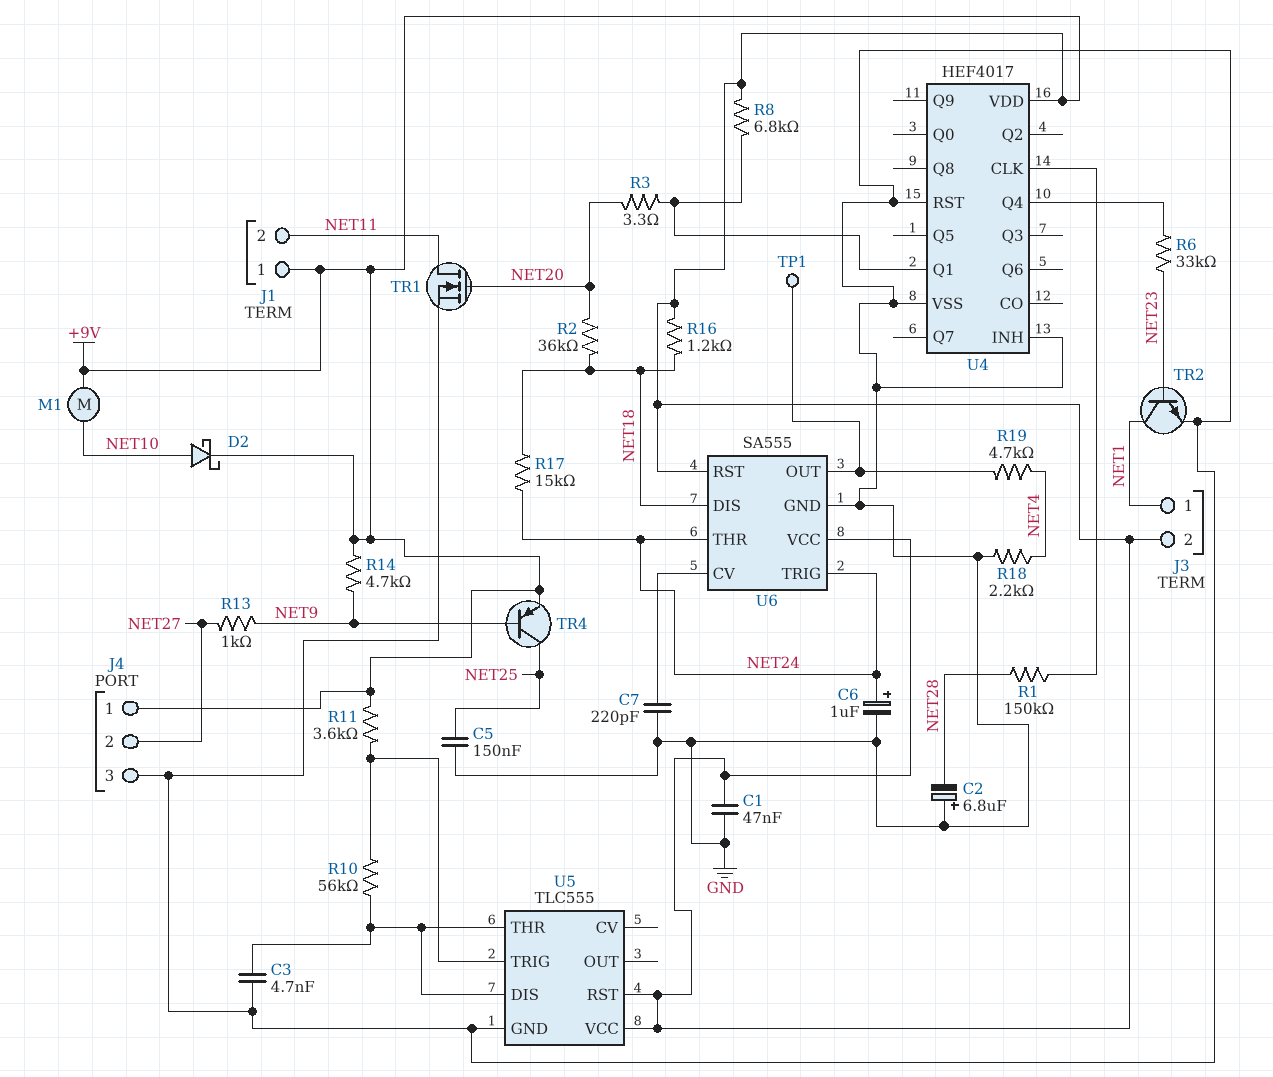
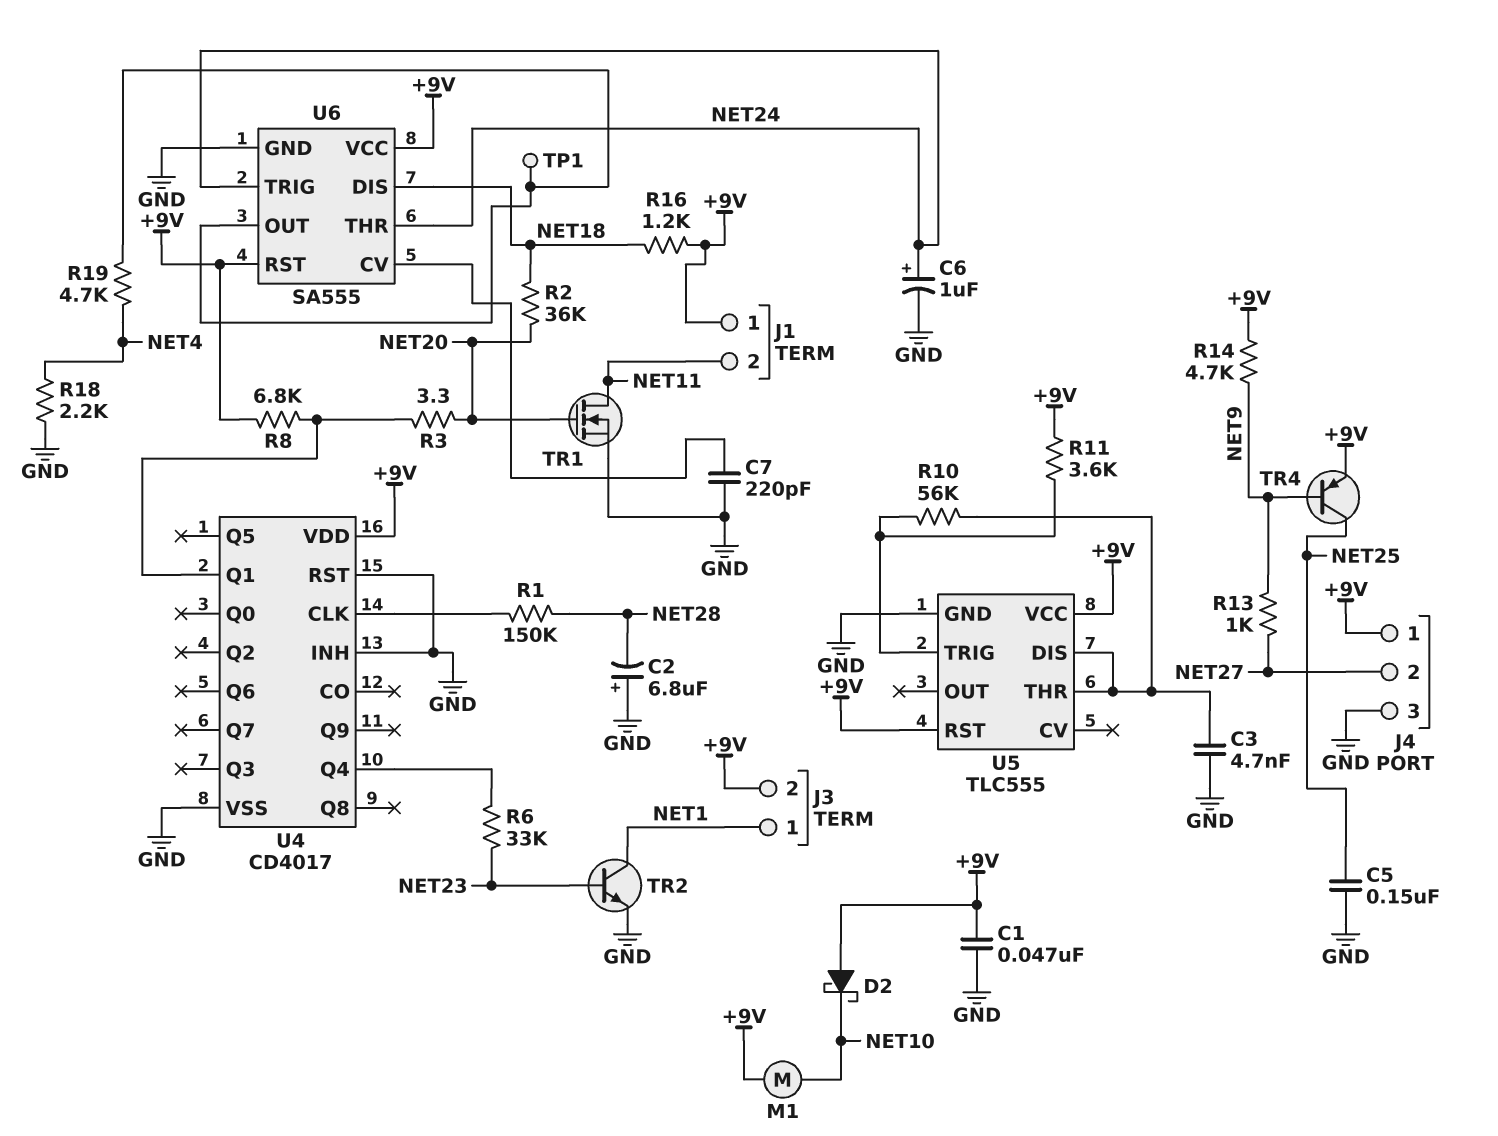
D2: schottky (A NET10, K +9V) -> schottky (A +9V, K NET10)
R17: 15k (NET18, NET24) -> none
U4: HEF4017 -> CD4017

